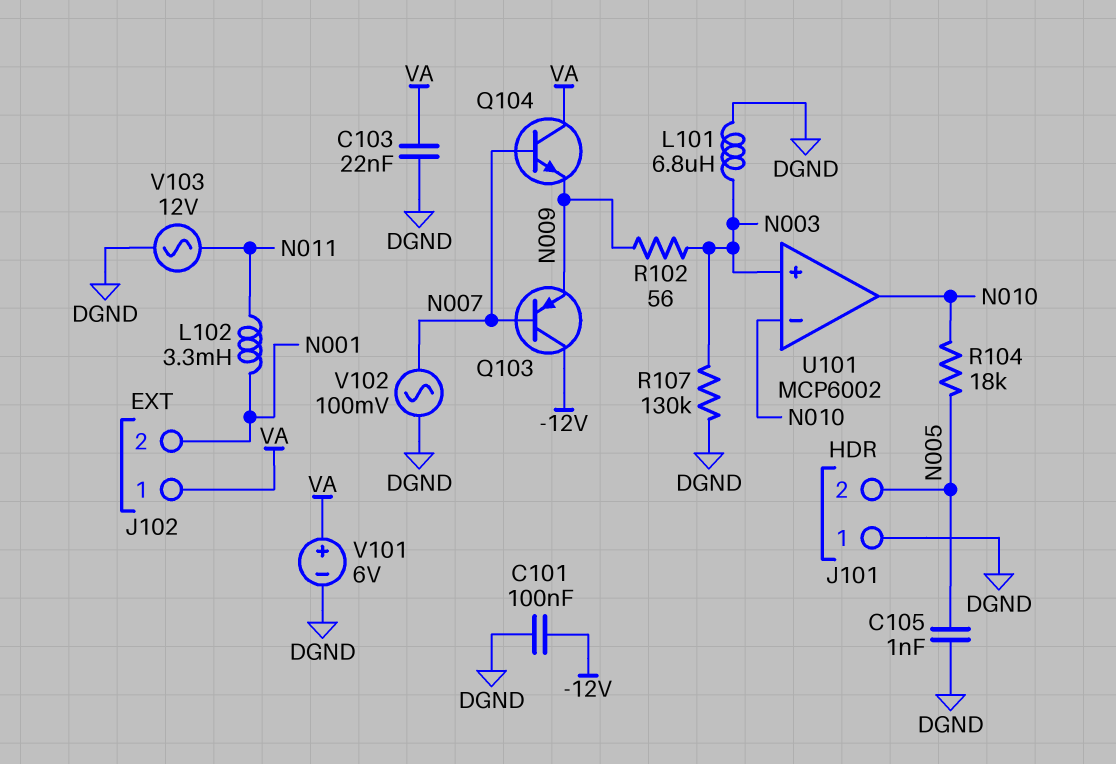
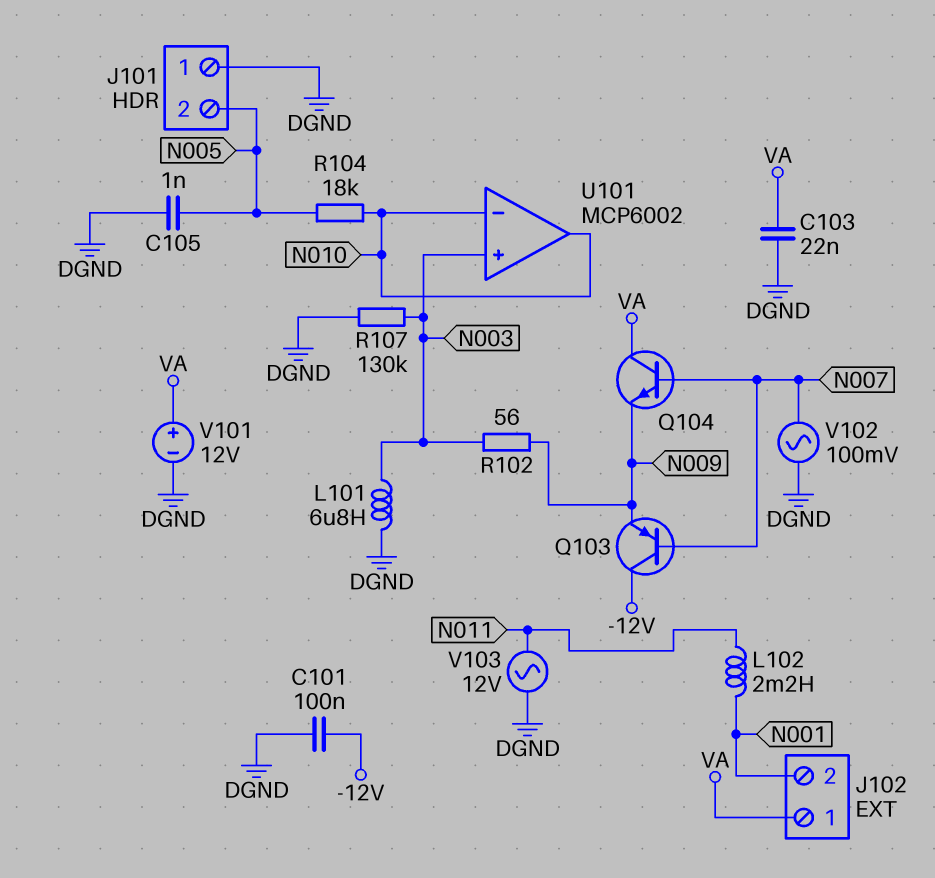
L102: 3.3mH (N001, N011) -> 2.2mH (N001, N011)
V101: 6V (plus VA, minus DGND) -> 12V (plus VA, minus DGND)

